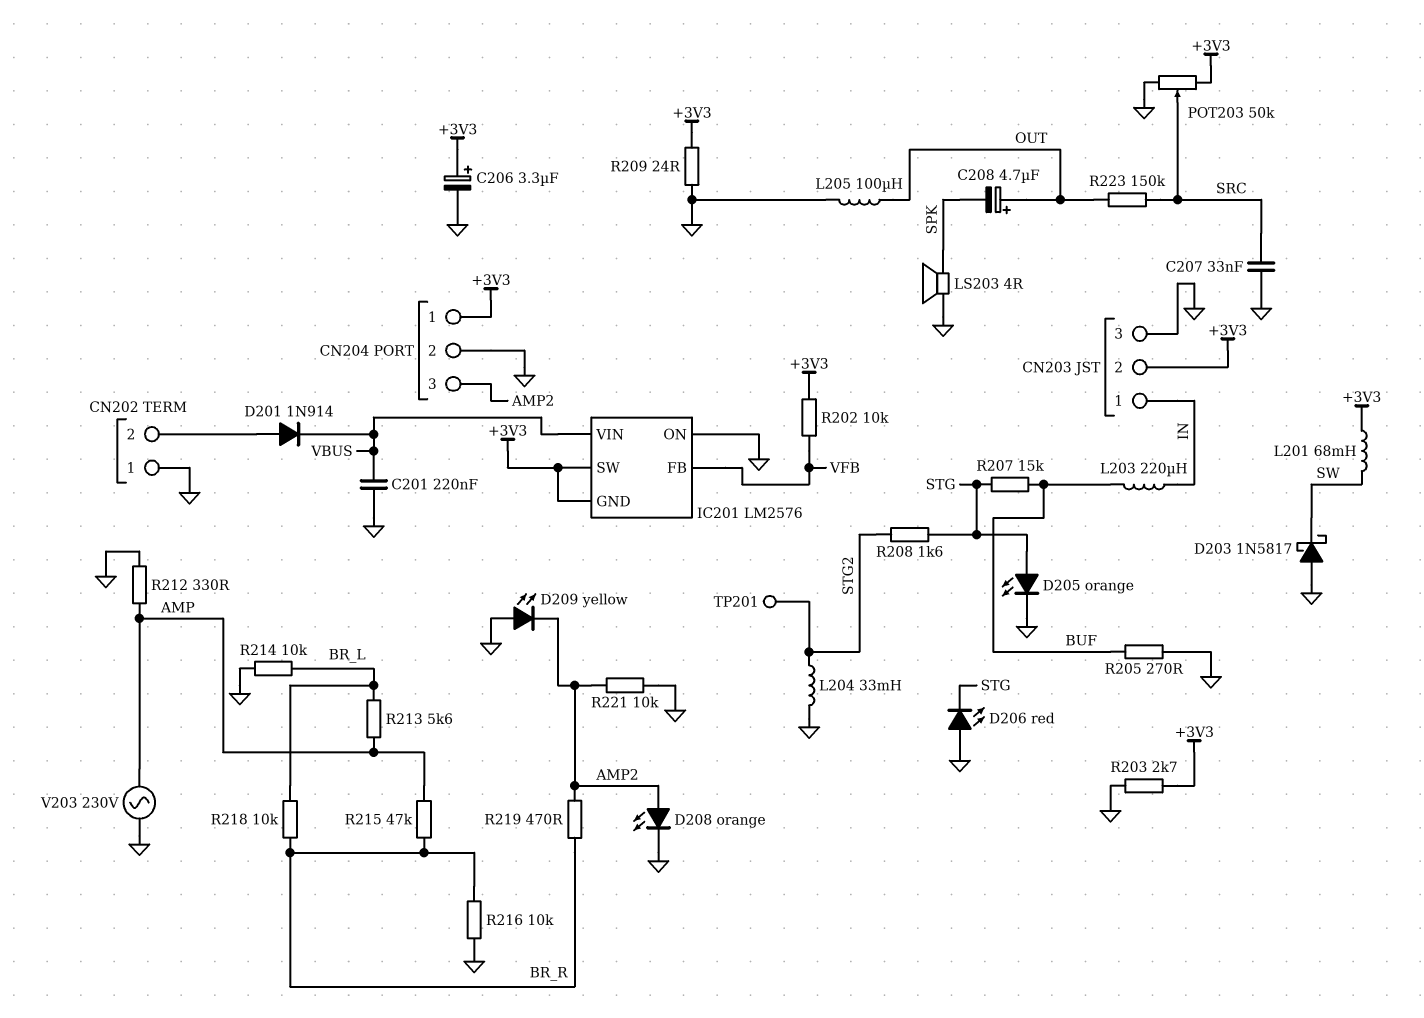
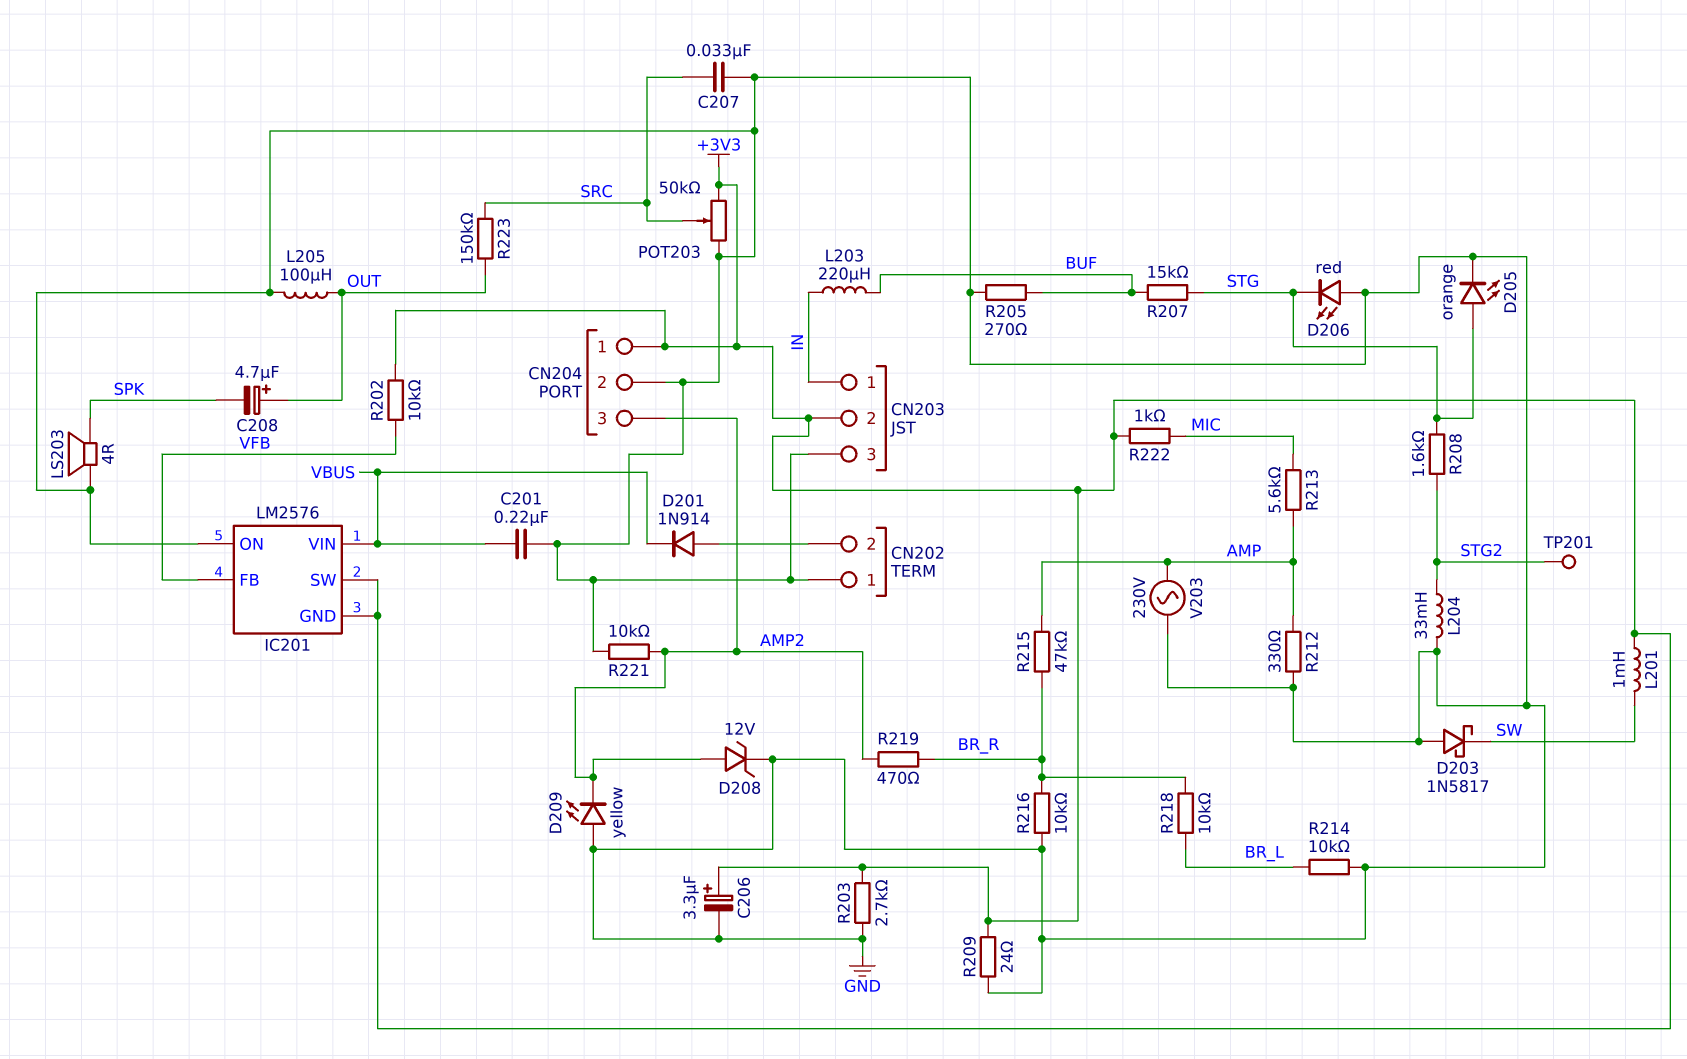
D208: LED orange (A AMP2, K GND) -> zener 12V (A AMP2, K GND)
L201: 68mH (+3V3, SW) -> 1mH (+3V3, SW)
R213: 5.6k (AMP, BR_L) -> 5.6k (AMP, MIC)
R222: none -> 1k (+3V3, MIC)

